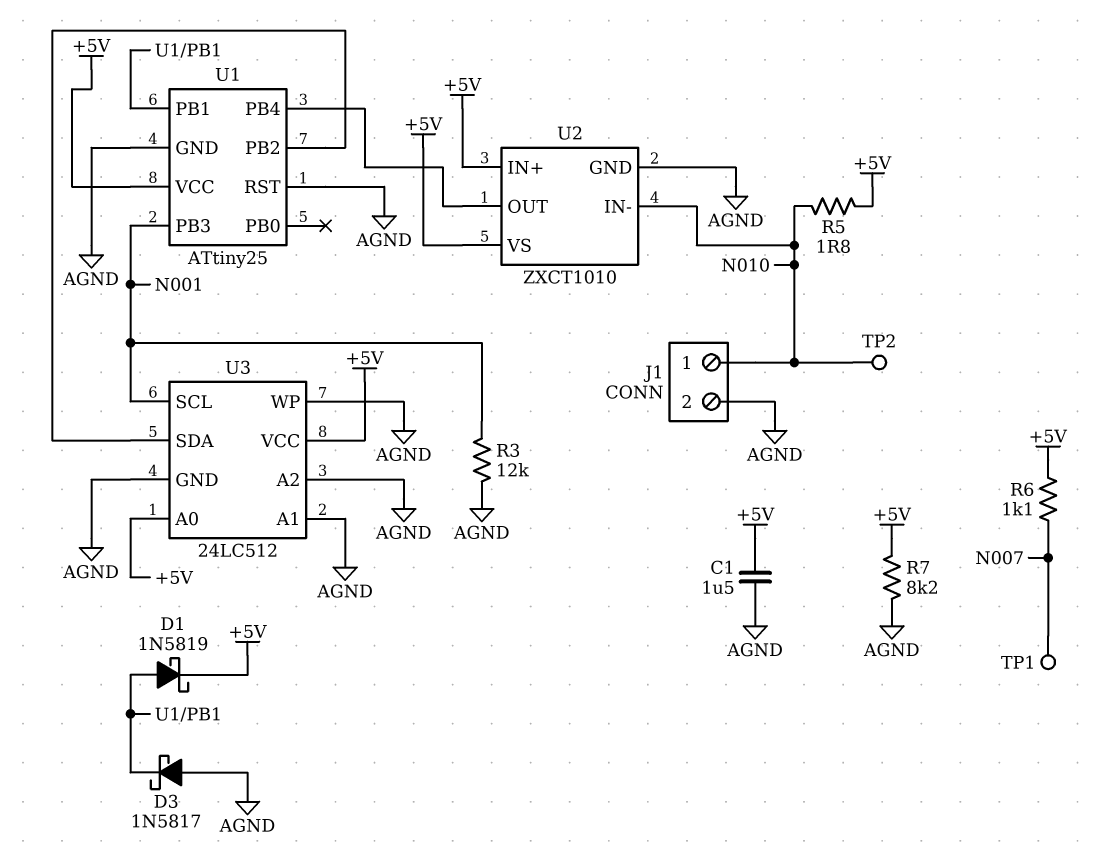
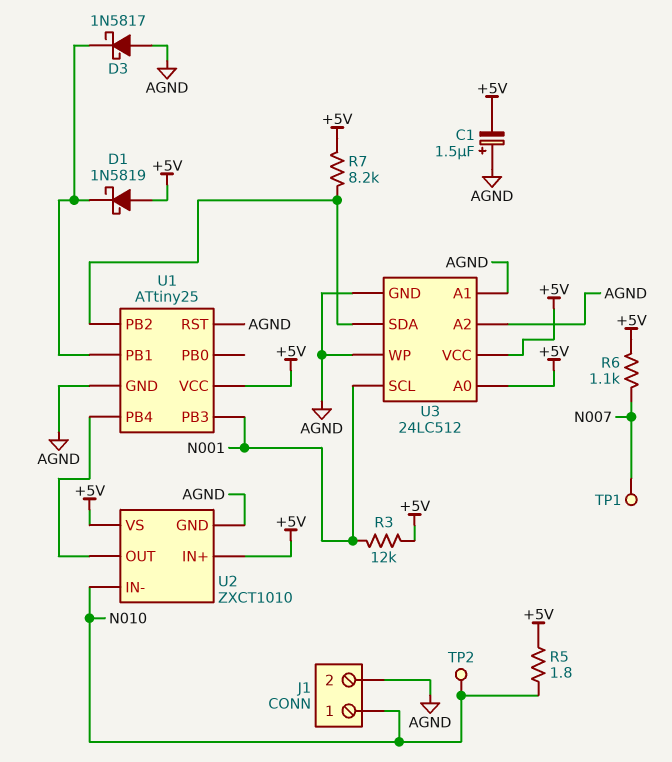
C1: 1.5uF (+5V, AGND) -> 1.5uF (plus AGND, minus +5V)
D1: schottky 1N5819 (A U1/PB1, K +5V) -> schottky 1N5819 (A +5V, K U1/PB1)
R3: 12k (AGND, N001) -> 12k (+5V, N001)
R7: 8.2k (+5V, AGND) -> 8.2k (+5V, U1/PB2)

